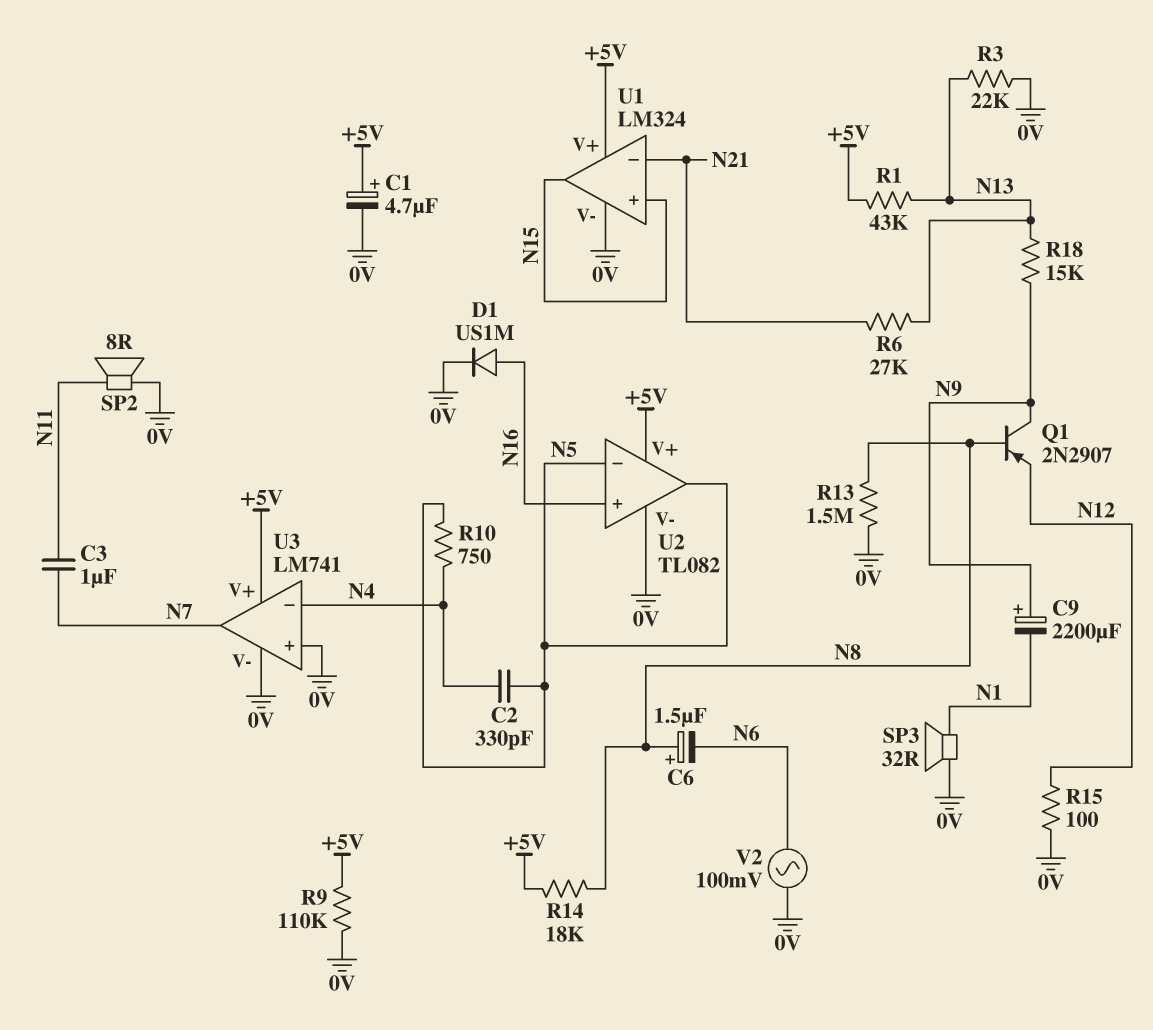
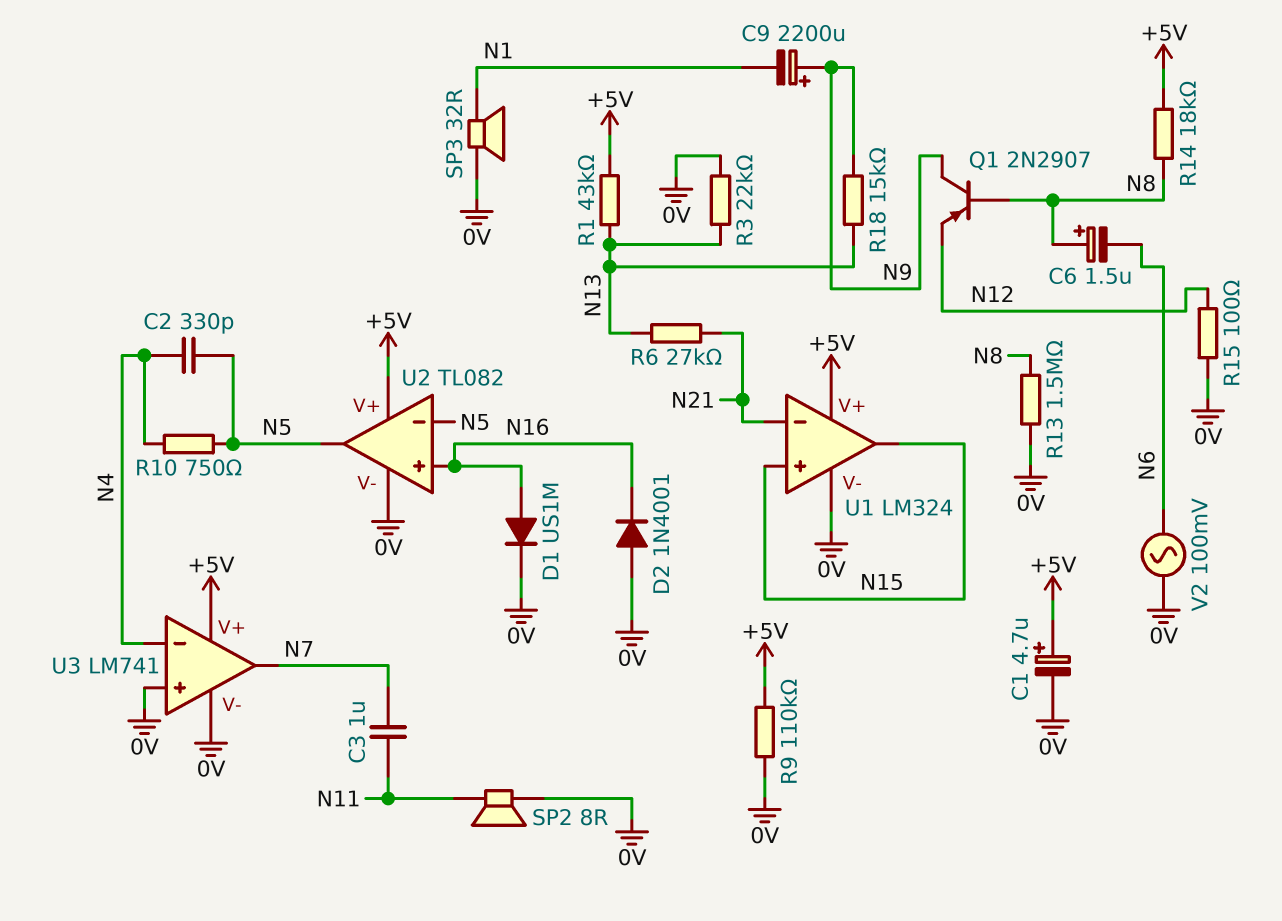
D2: none -> diode 1N4001 (A 0V, K N16)

